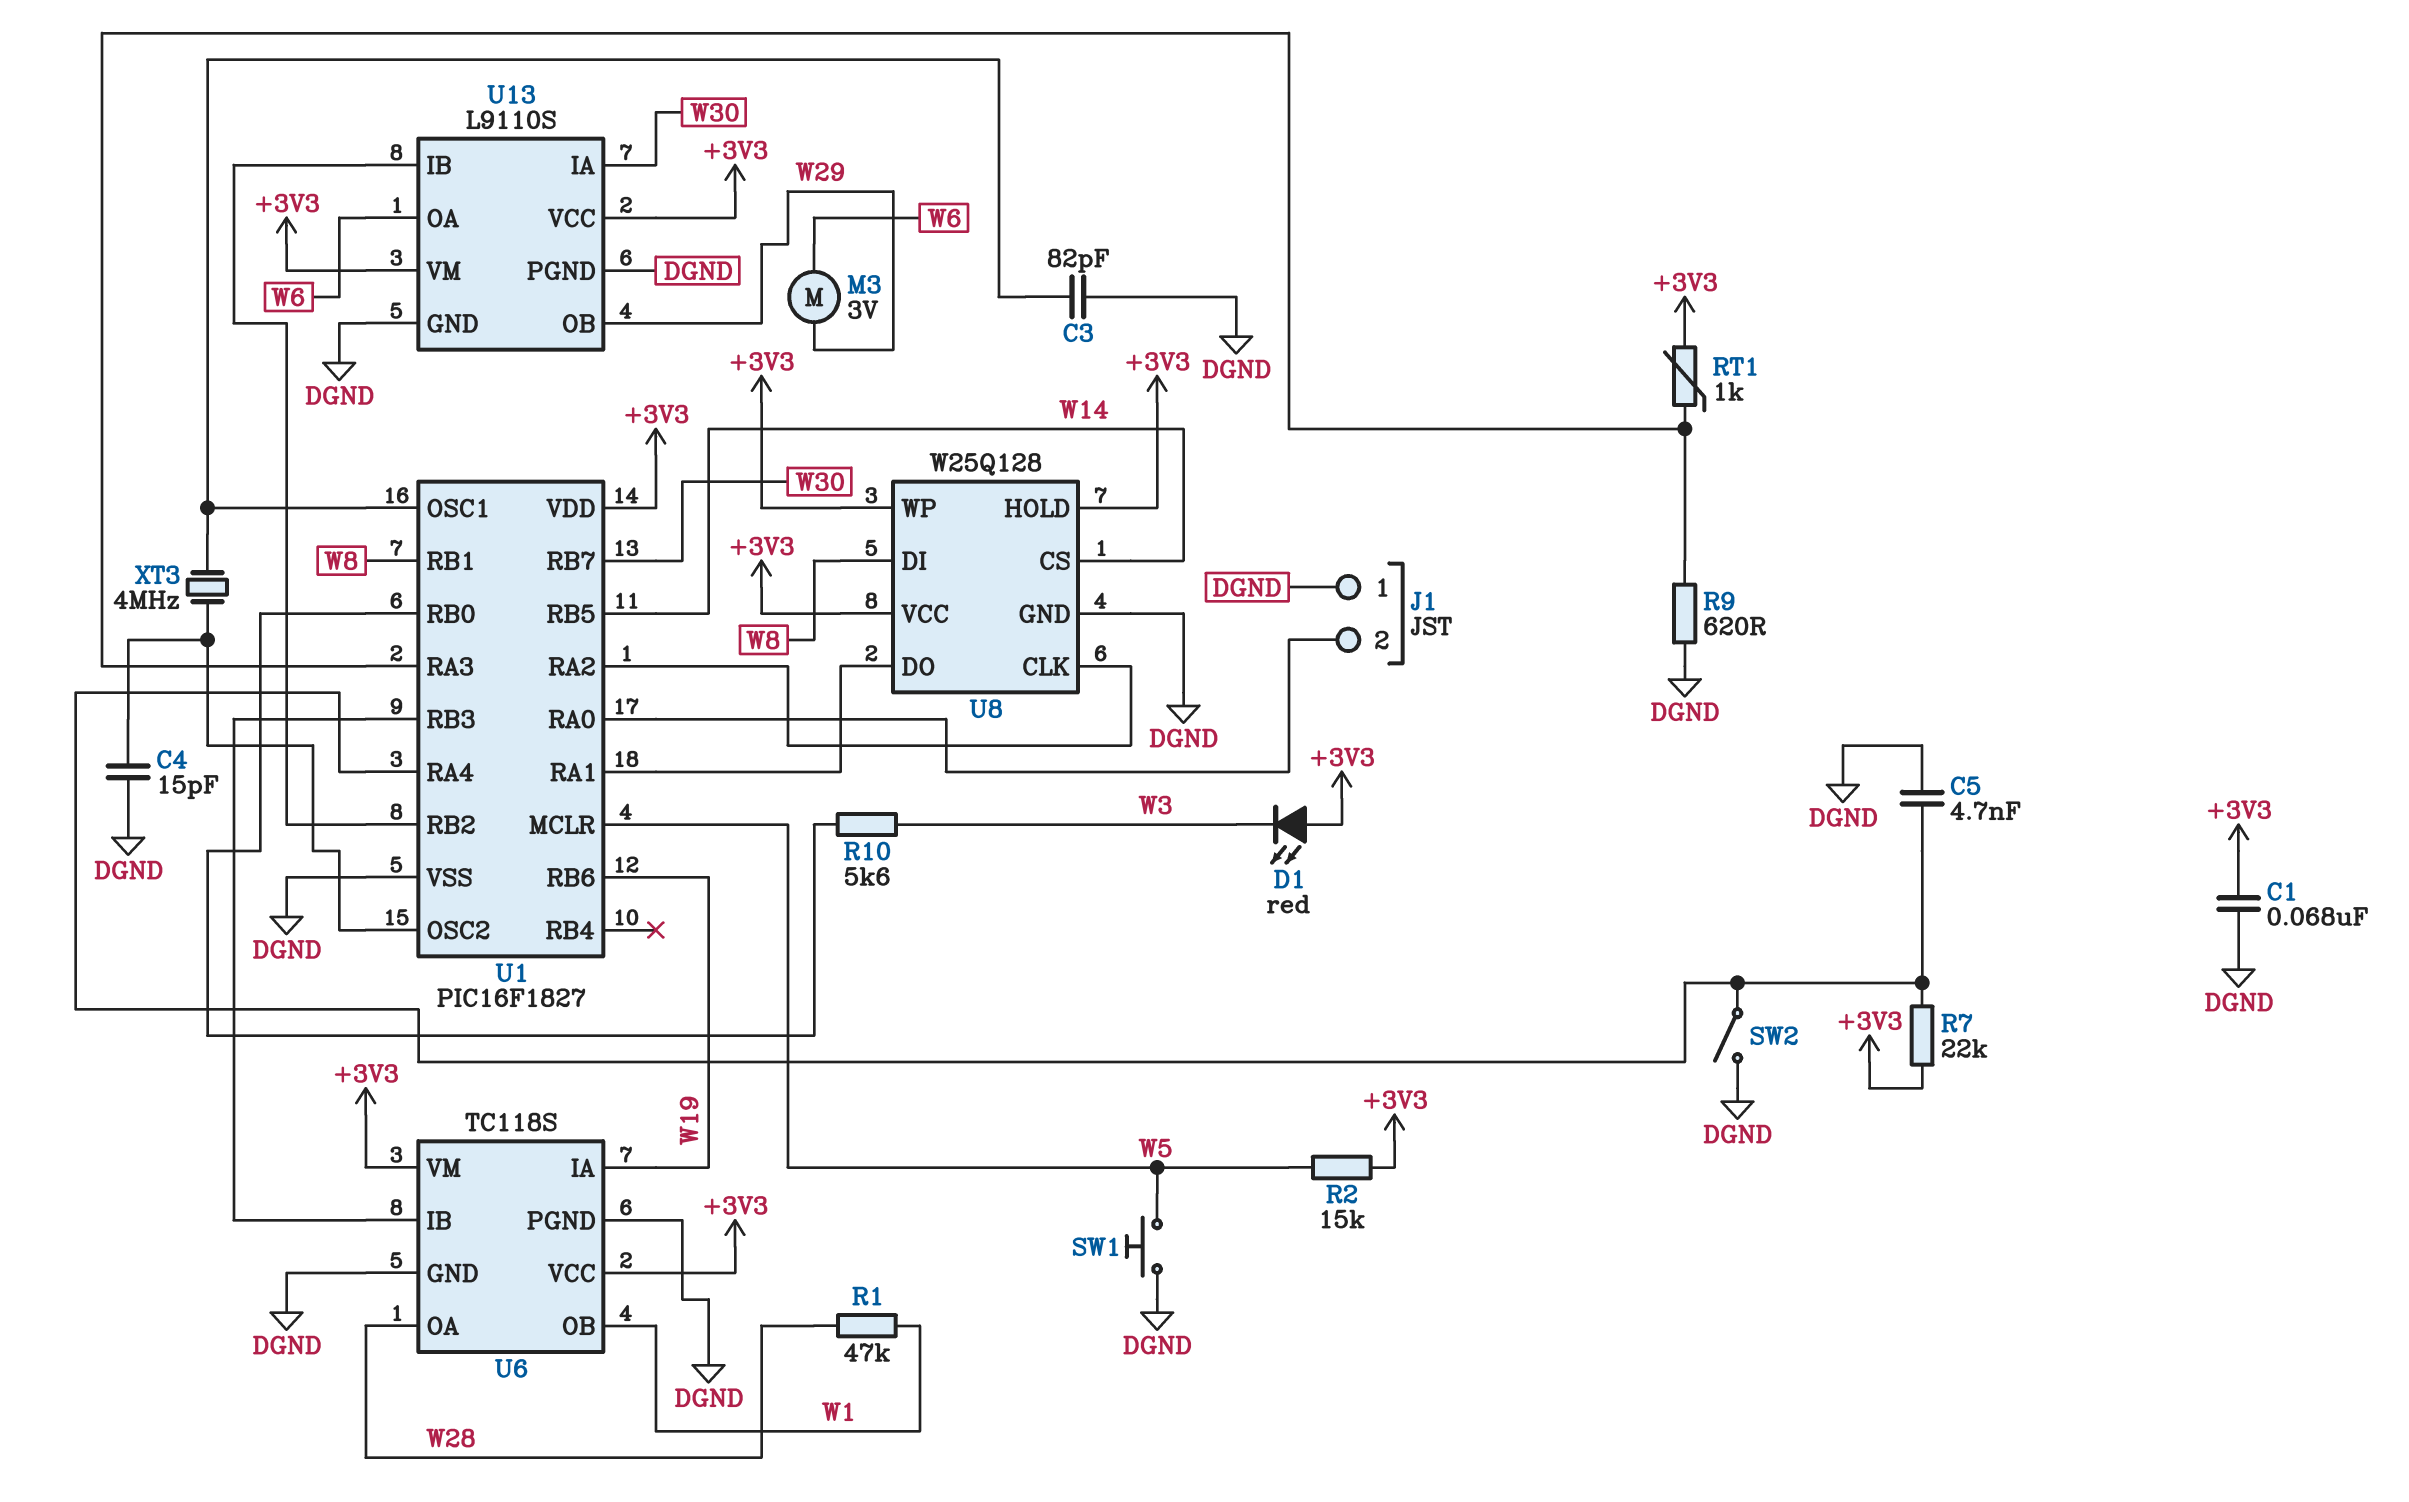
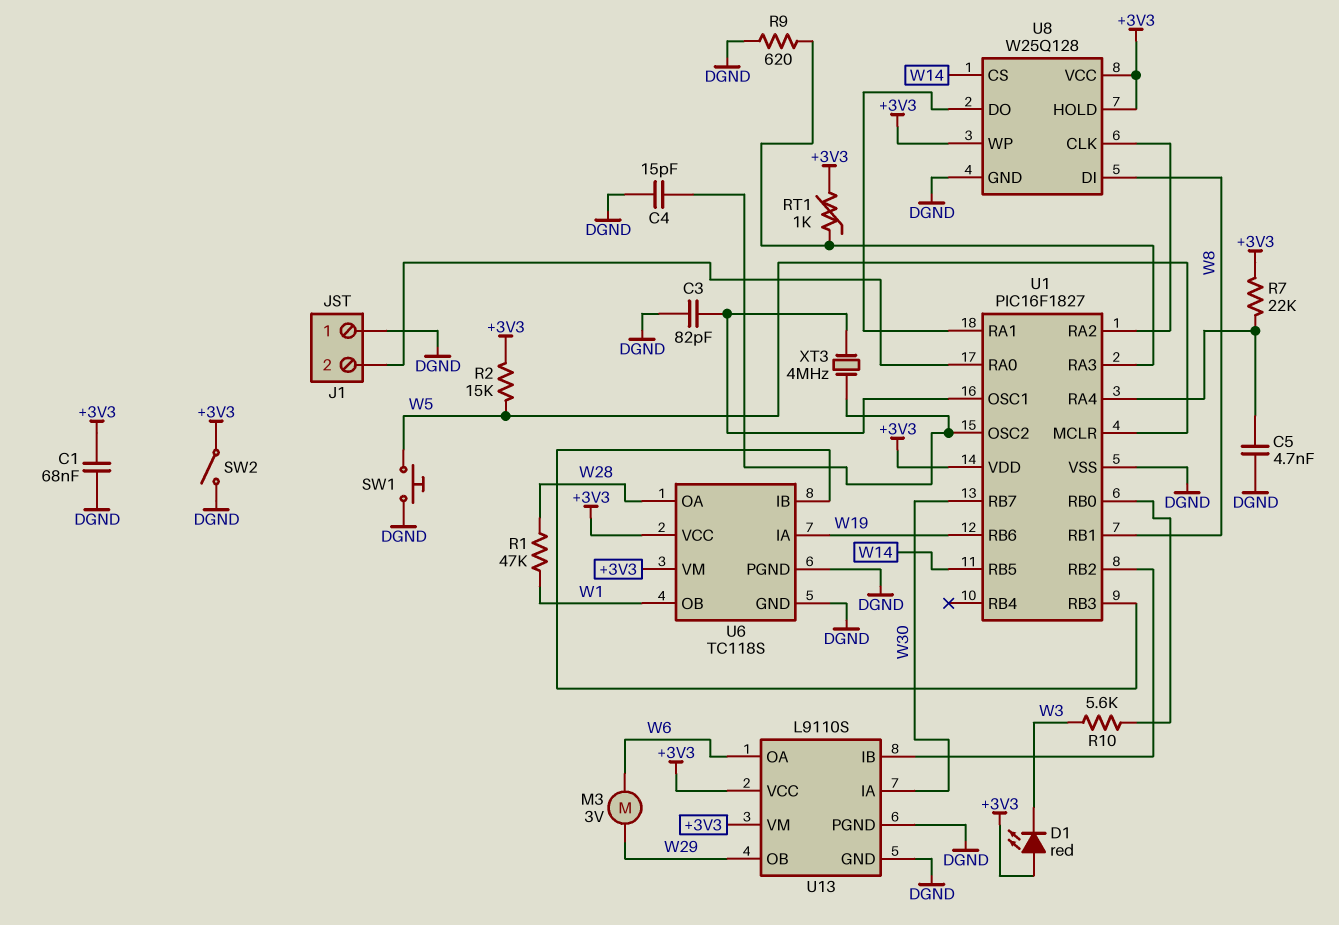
SW2: switch (DGND, U1/RA4) -> switch (+3V3, DGND)

